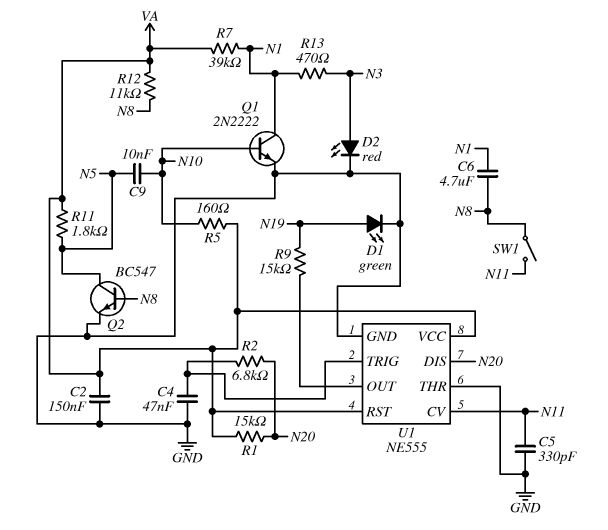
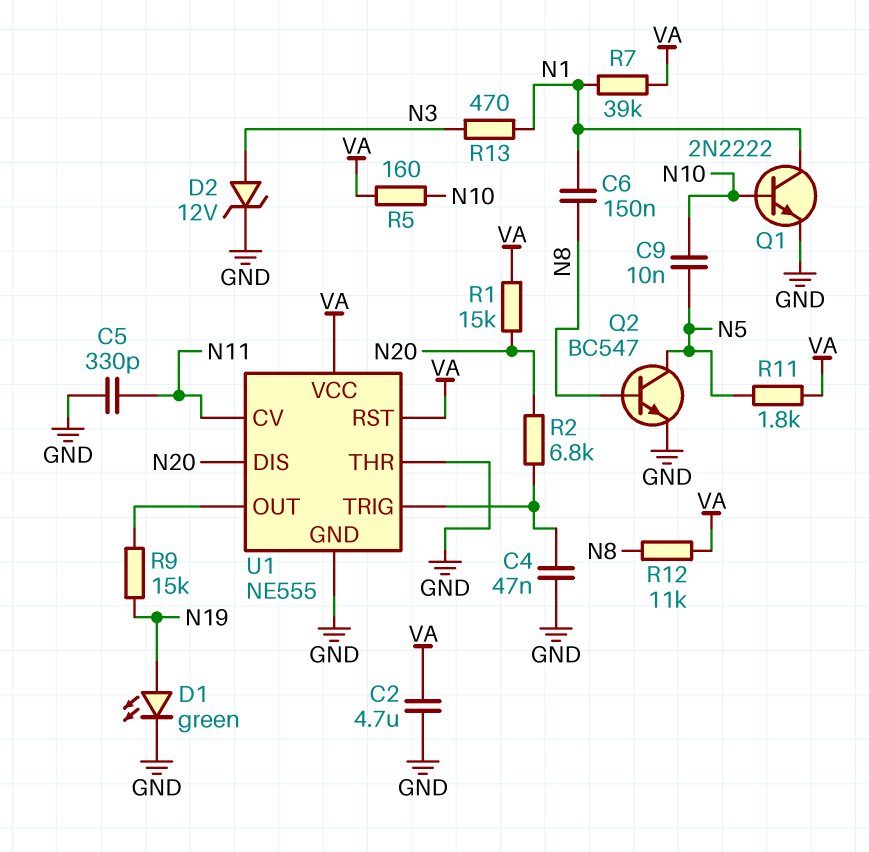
C2: 150nF (GND, VA) -> 4.7uF (GND, VA)
C6: 4.7uF (N1, N8) -> 150nF (N1, N8)
D2: LED red (A N3, K GND) -> zener 12V (A N3, K GND)
SW1: switch (N8, N11) -> none

